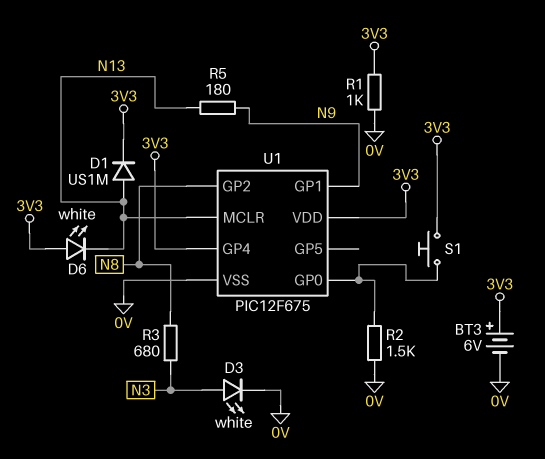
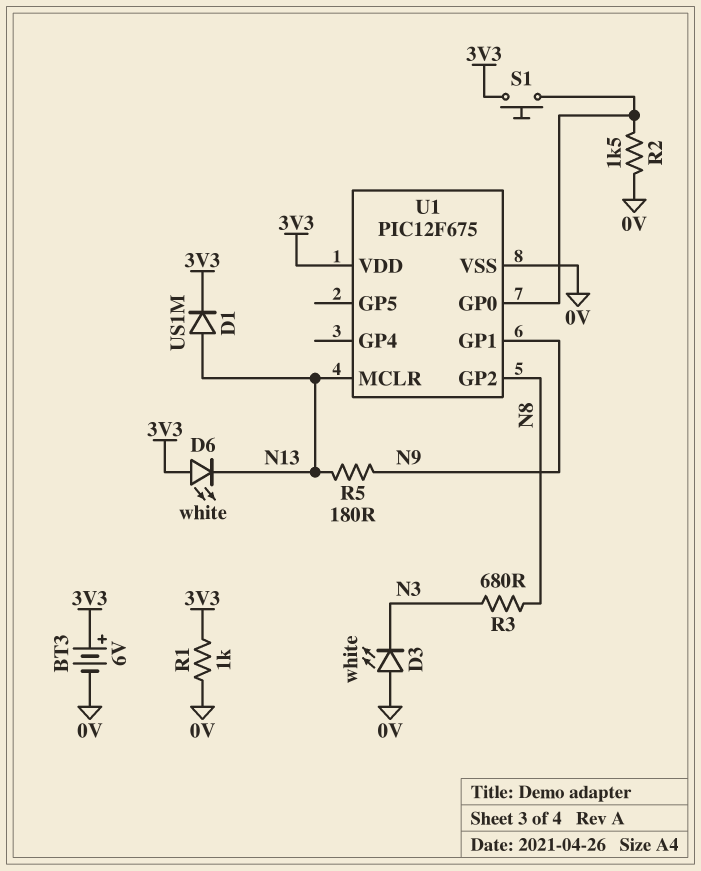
D3: LED white (A N3, K 0V) -> LED white (A 0V, K N3)
U1 pin GP4: 3V3 -> none

